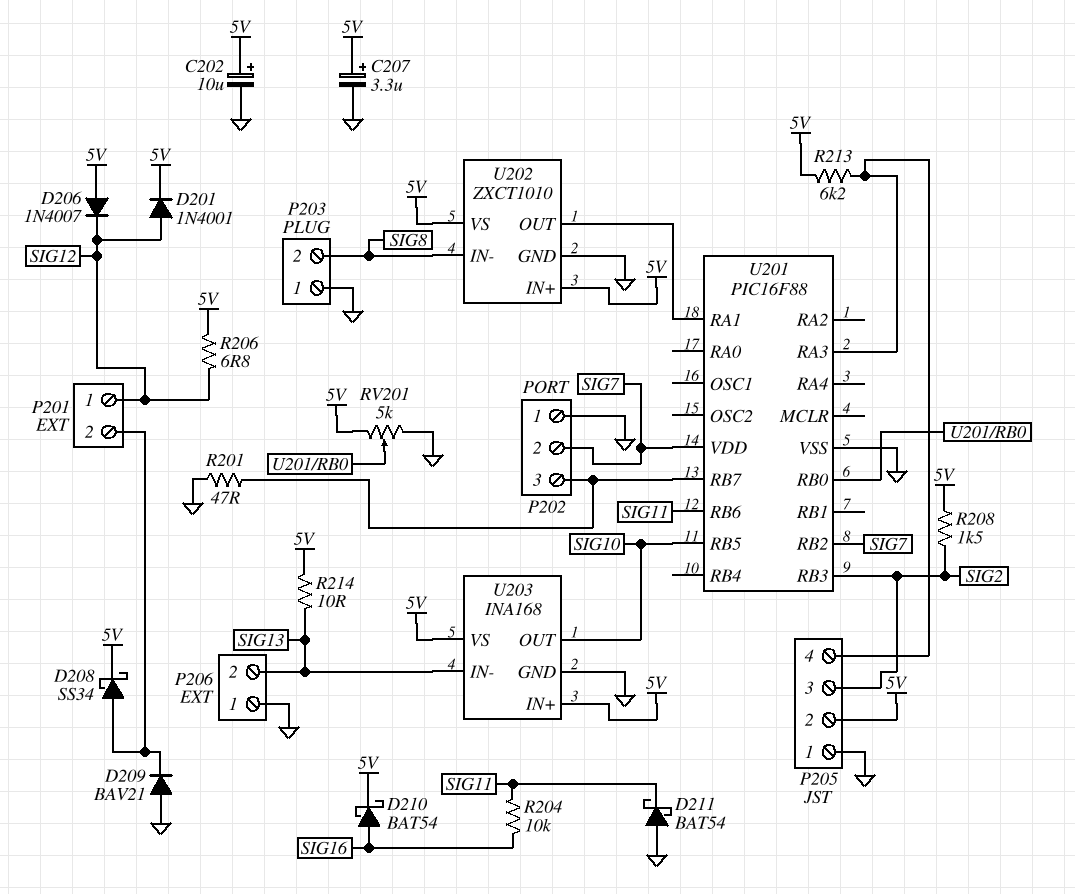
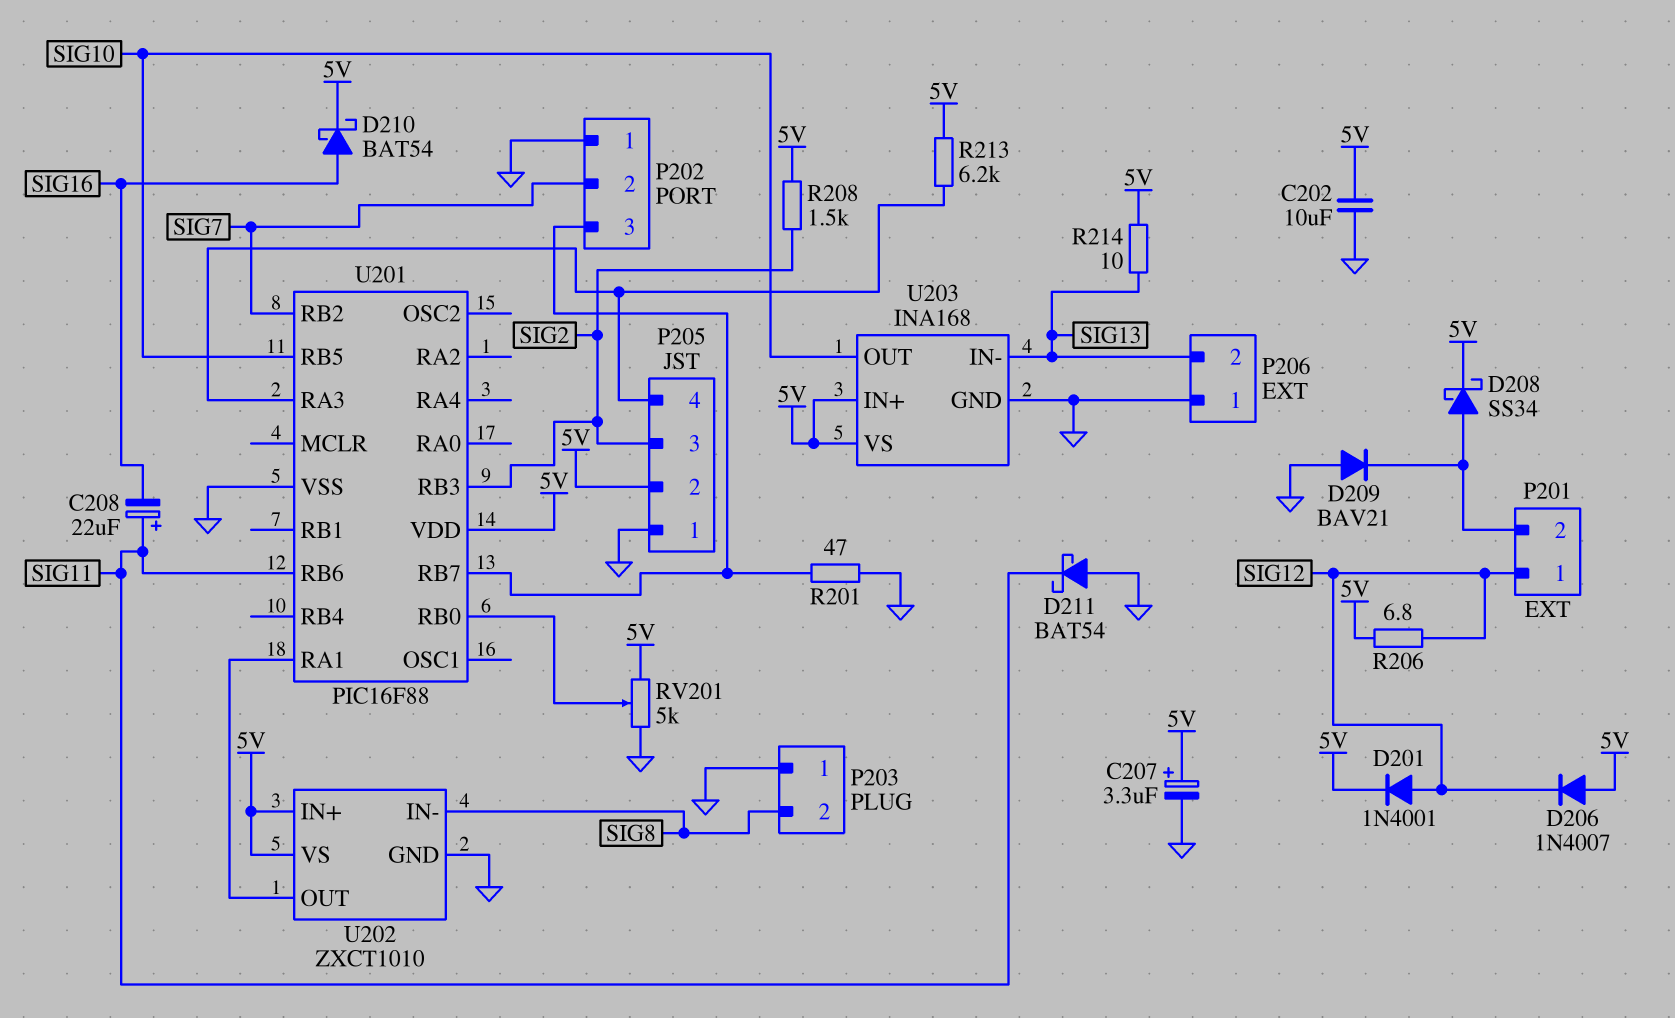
C202: 10uF (plus 5V, minus GND) -> 10uF (5V, GND)
C208: none -> 22uF (plus SIG11, minus SIG16)
R204: 10k (SIG11, SIG16) -> none
U201 pin VDD: SIG7 -> 5V

